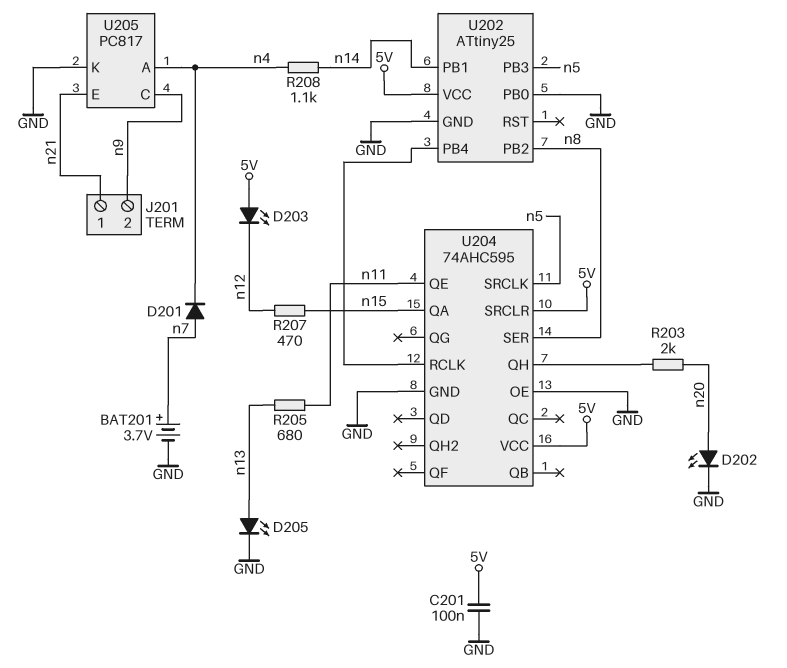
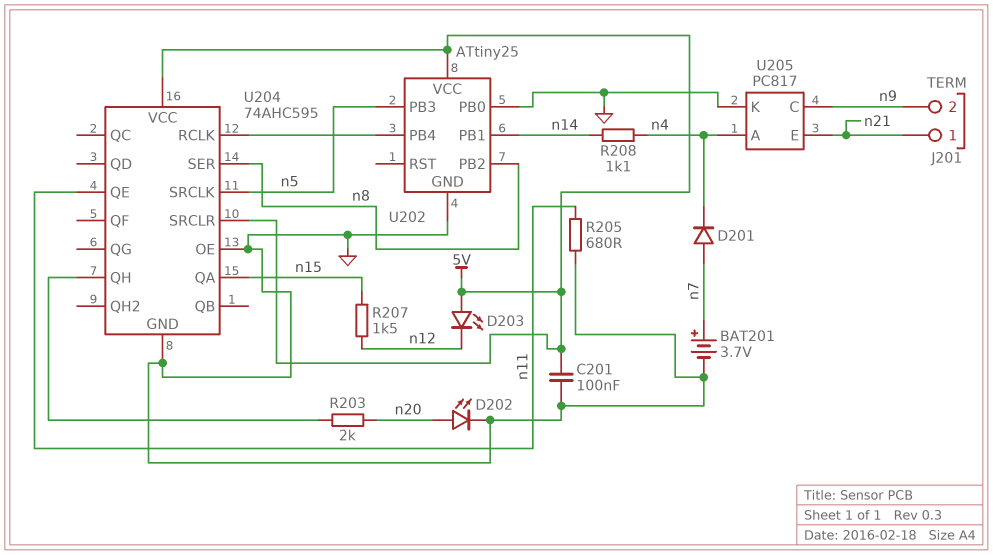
D205: LED (A n13, K GND) -> none
R205: 680 (n11, n13) -> 680 (GND, n11)
R207: 470 (n12, n15) -> 1.5k (n12, n15)

